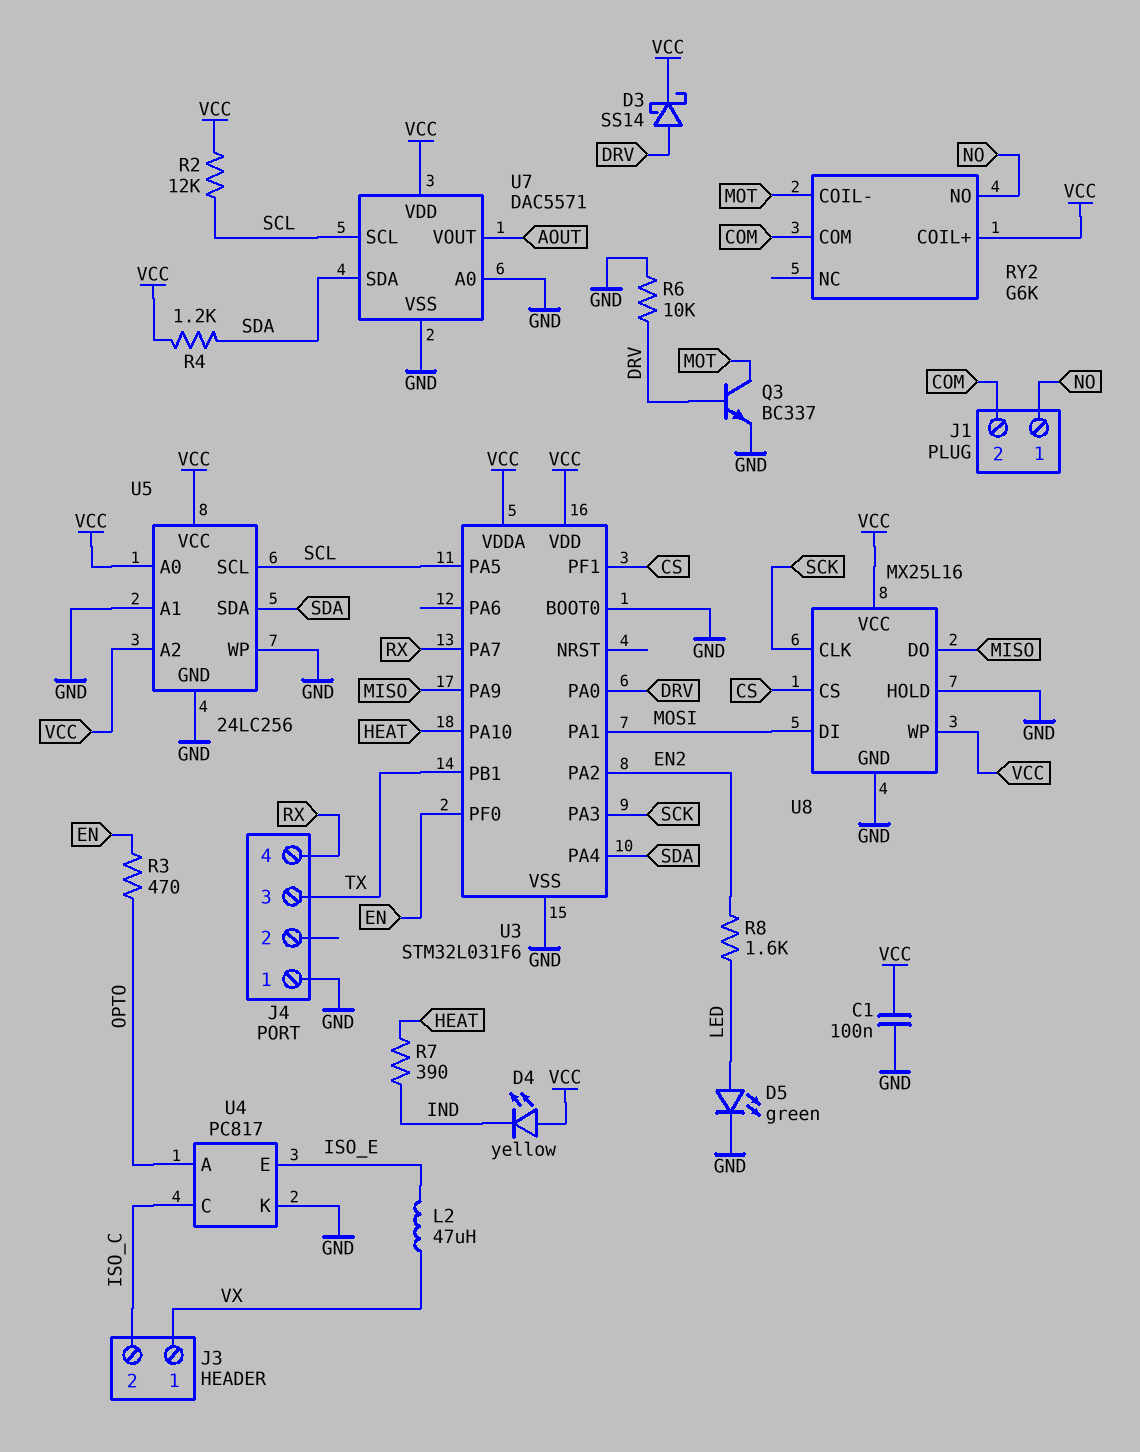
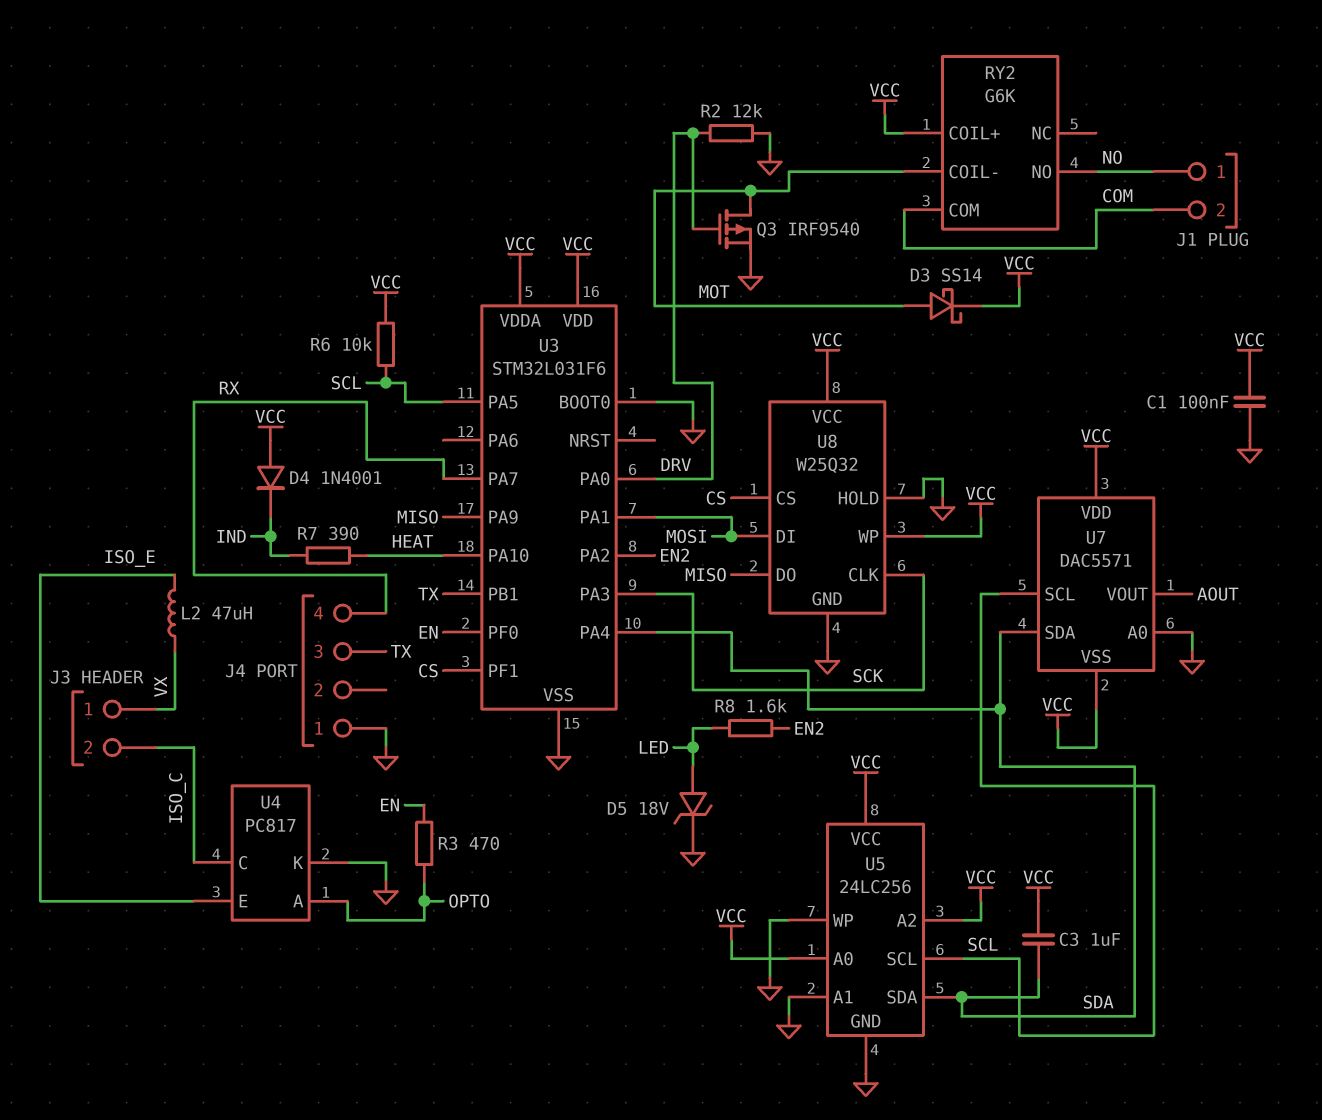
C3: none -> 1uF (SDA, VCC)
D3: schottky SS14 (A DRV, K VCC) -> schottky SS14 (A MOT, K VCC)
D4: LED yellow (A VCC, K IND) -> diode 1N4001 (A VCC, K IND)
D5: LED green (A LED, K GND) -> zener 18V (A LED, K GND)
Q3: NPN BC337 (B DRV, C MOT, E GND) -> PMOS IRF9540 (G DRV, D MOT, S GND)
R2: 12k (SCL, VCC) -> 12k (DRV, GND)
R4: 1.2k (SDA, VCC) -> none
R6: 10k (DRV, GND) -> 10k (SCL, VCC)
U7 pin VSS: GND -> VCC
U8: MX25L16 -> W25Q32

